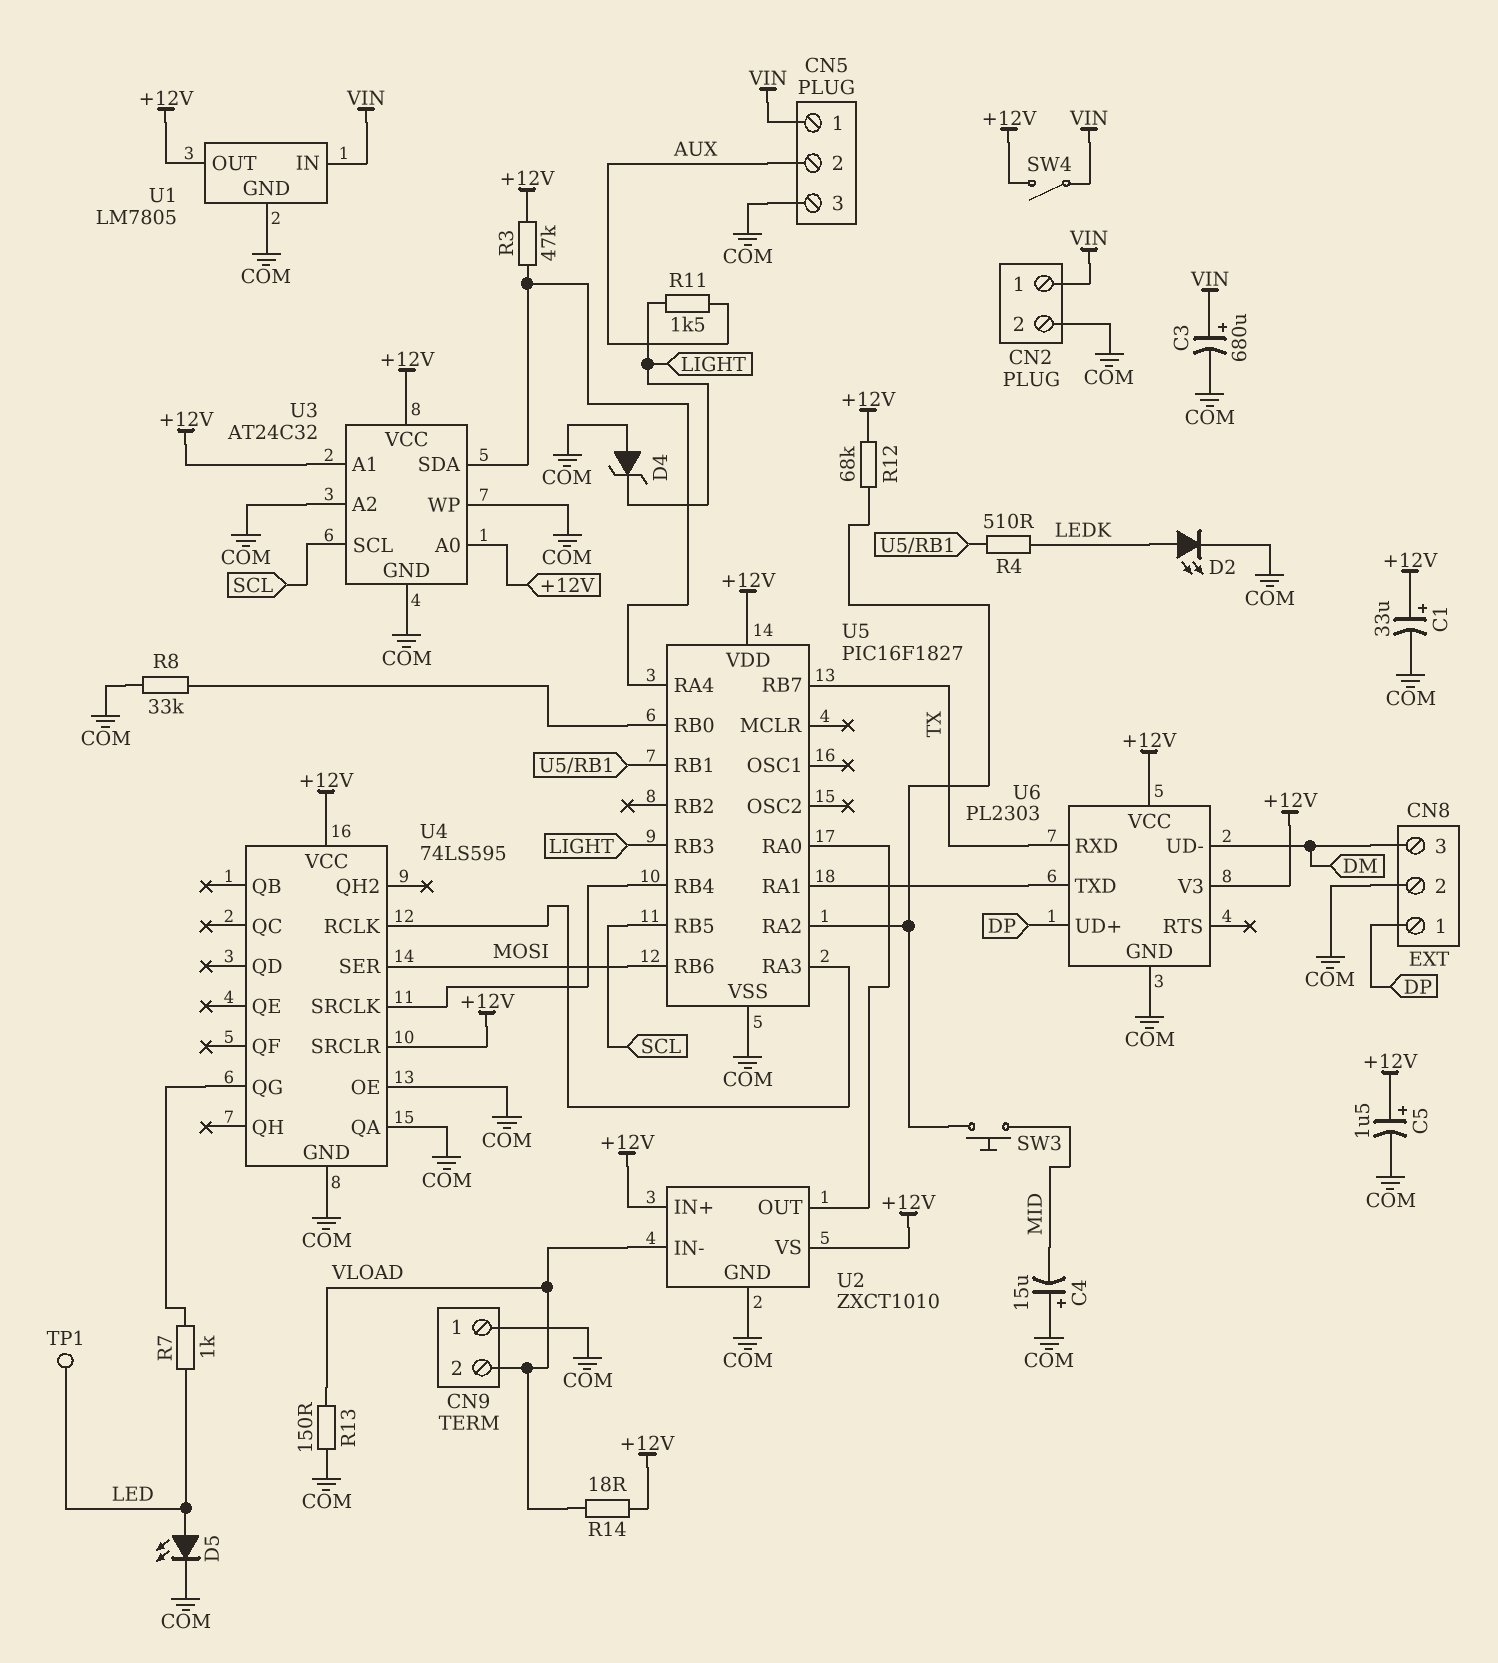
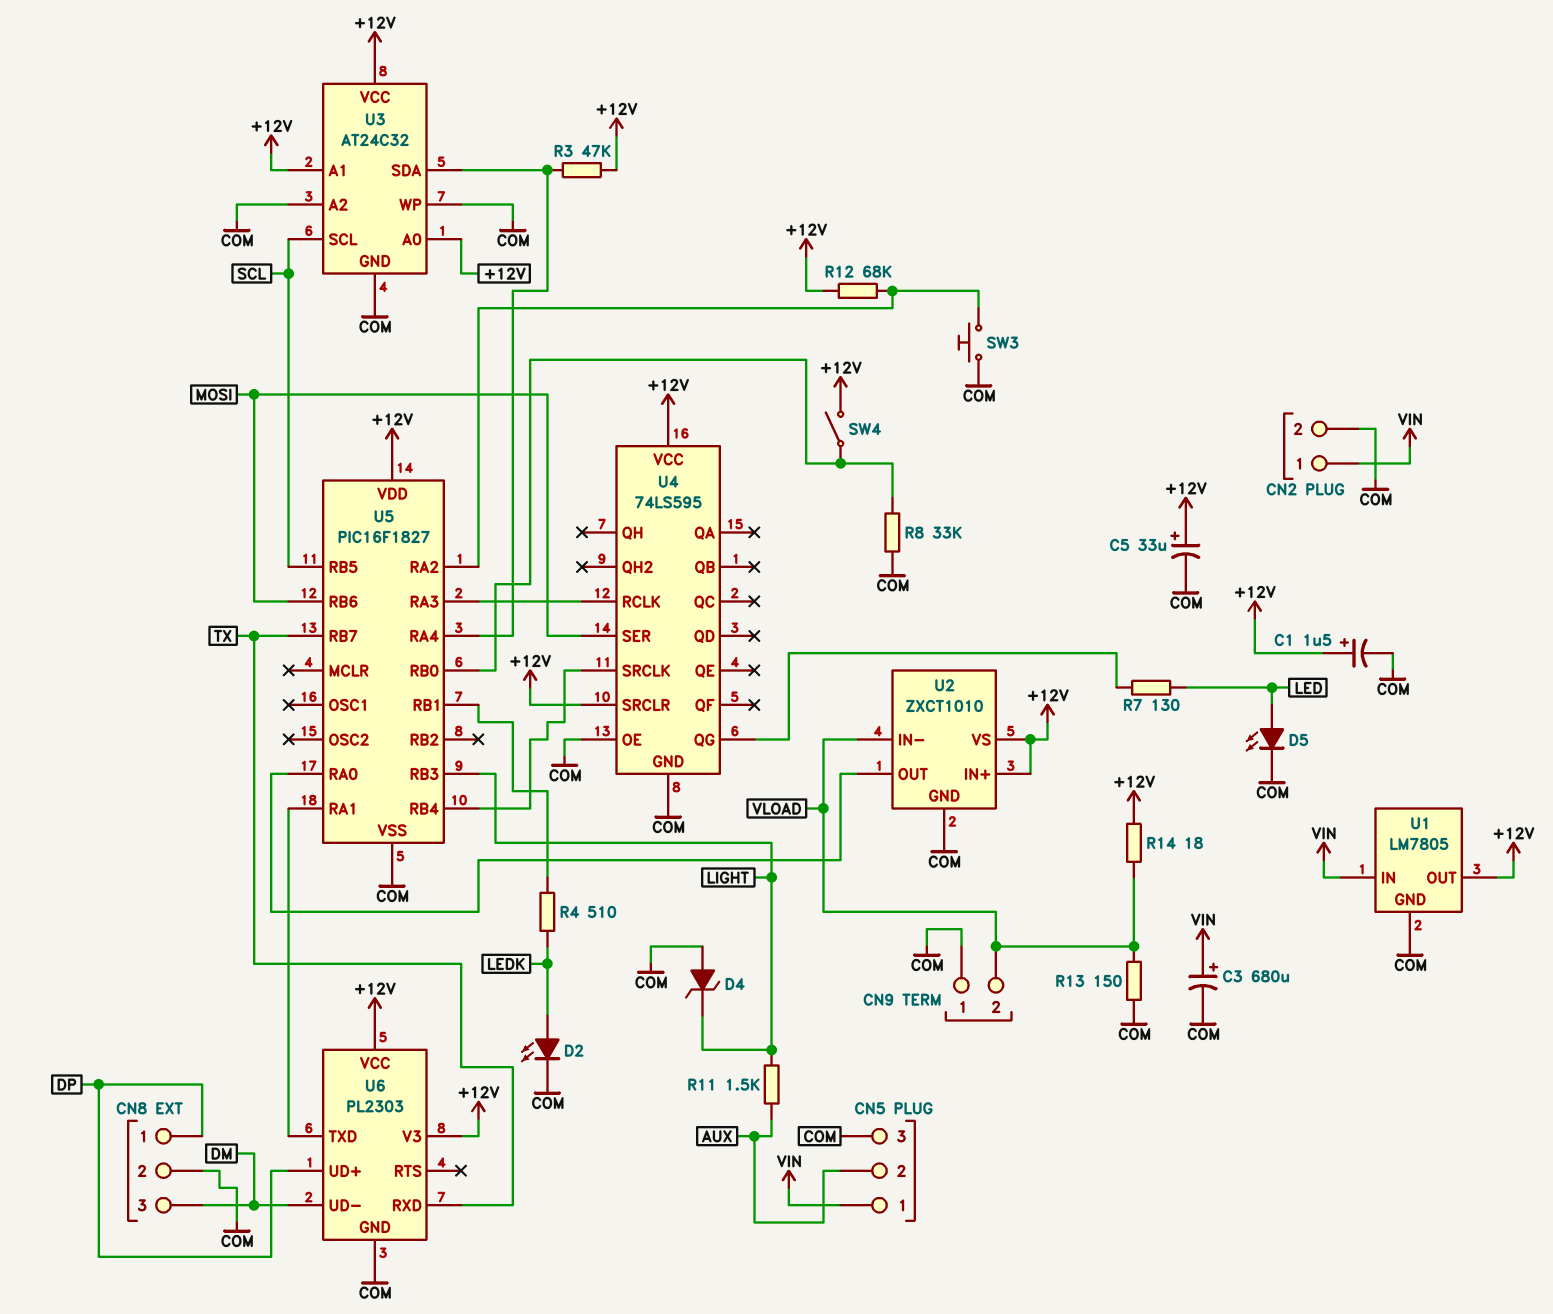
C1: 33uF (plus +12V, minus COM) -> 1.5uF (plus +12V, minus COM)
C4: 15uF (plus COM, minus MID) -> none
C5: 1.5uF (plus +12V, minus COM) -> 33uF (plus +12V, minus COM)
R7: 1k (LED, U4/QG) -> 130 (LED, U4/QG)
SW3: button (MID, U5/RA2) -> button (COM, U5/RA2)
SW4: switch (+12V, VIN) -> switch (+12V, U5/RB0)
TP1: test point (LED) -> none
U4 pin QA: COM -> none

